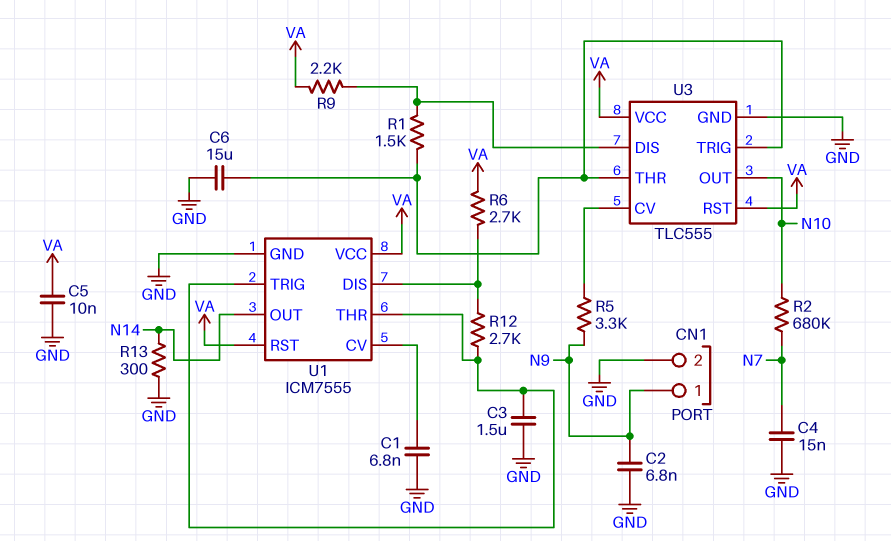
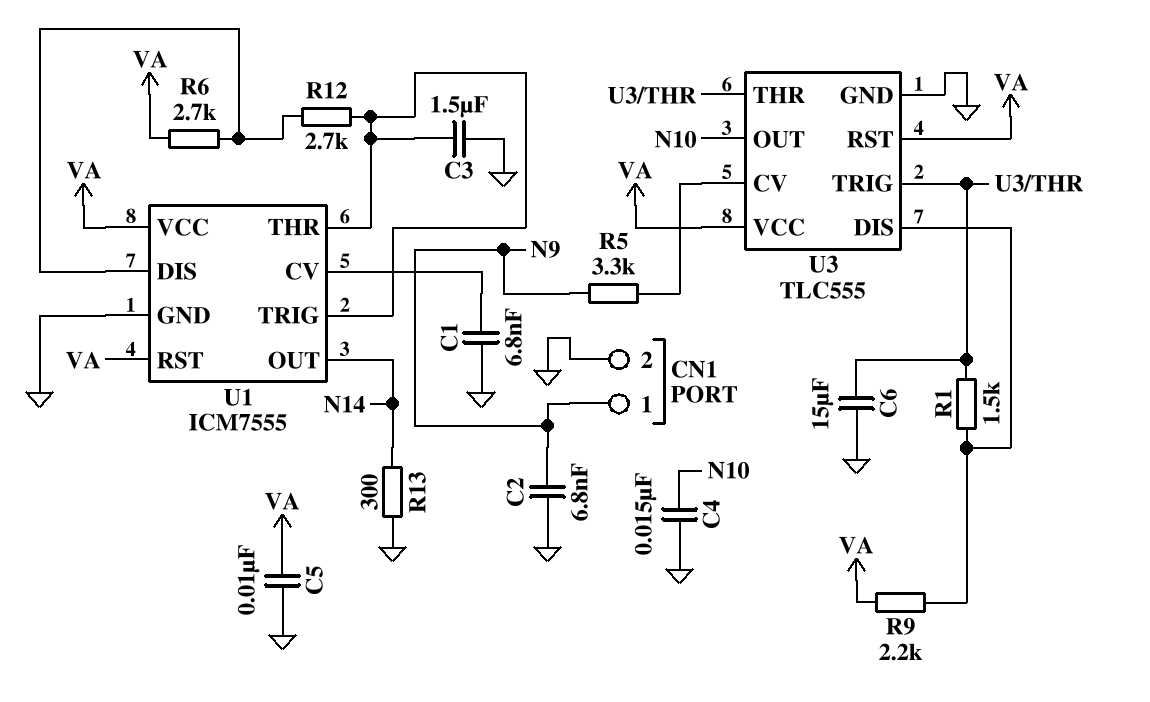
C4: 15nF (GND, N7) -> 15nF (GND, N10)
R2: 680k (N7, N10) -> none

